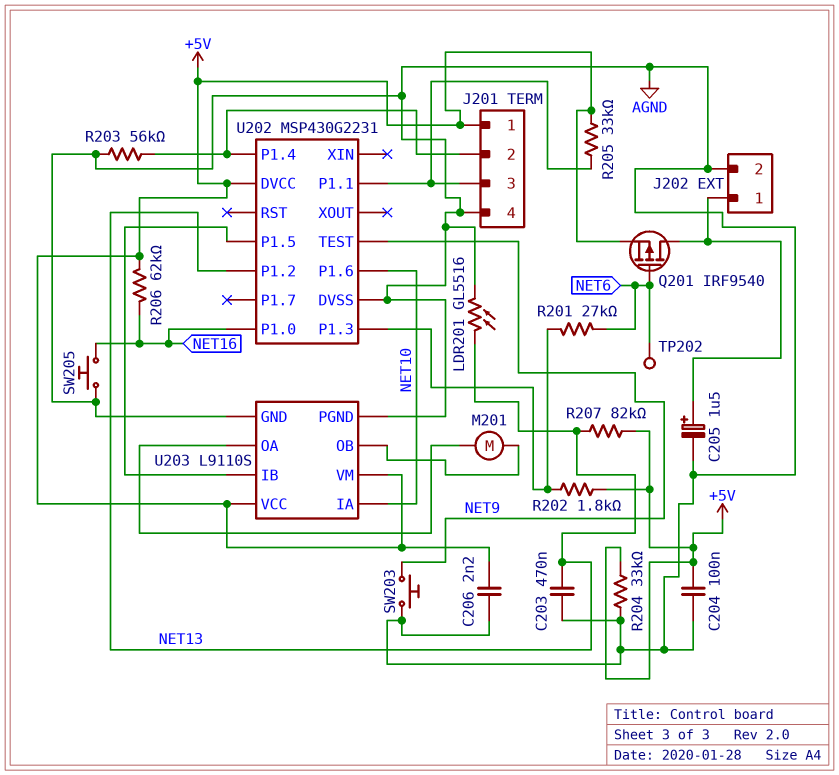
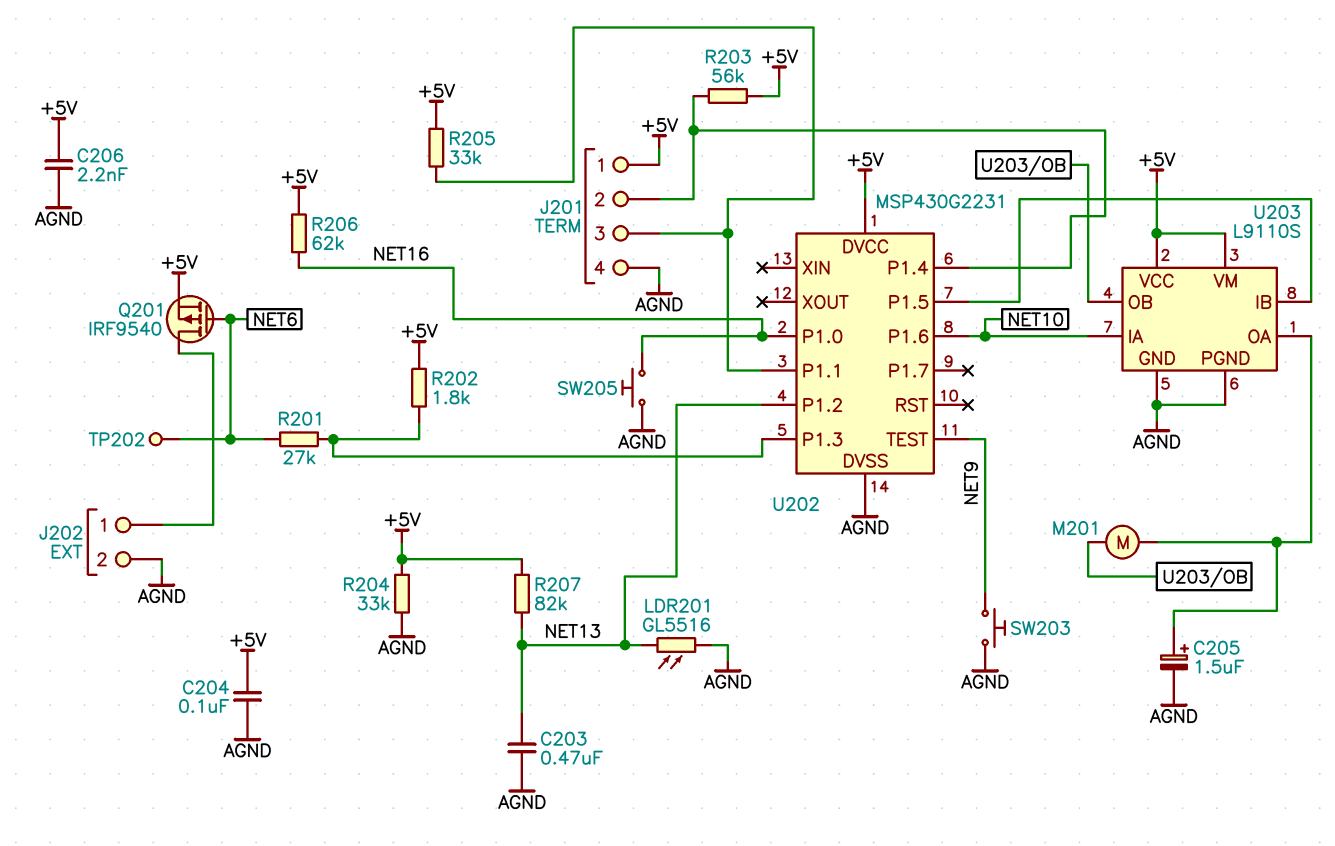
C205: 1.5uF (plus J202/1, minus AGND) -> 1.5uF (plus U203/OA, minus AGND)
R203: 56k (AGND, J201/2) -> 56k (+5V, J201/2)

